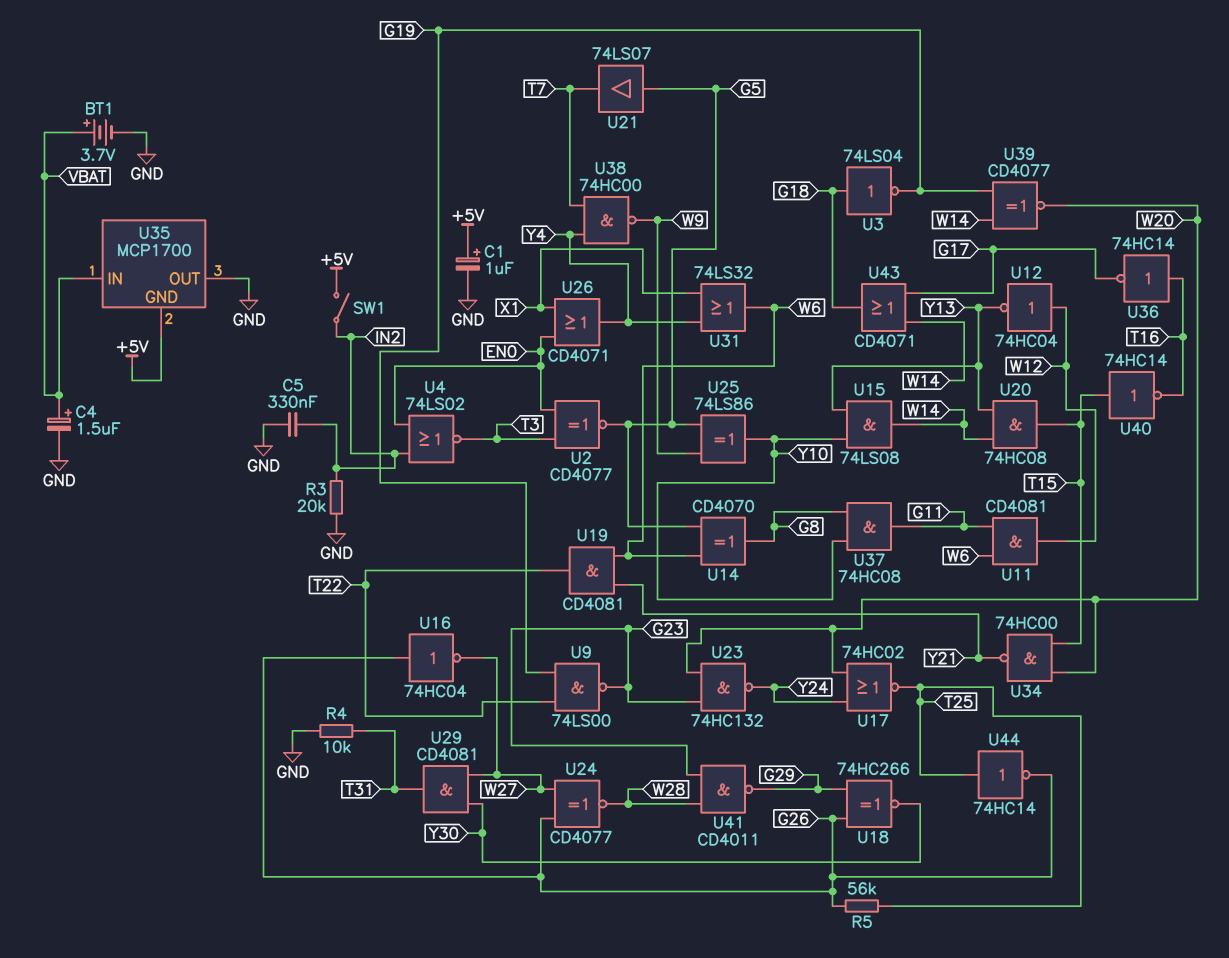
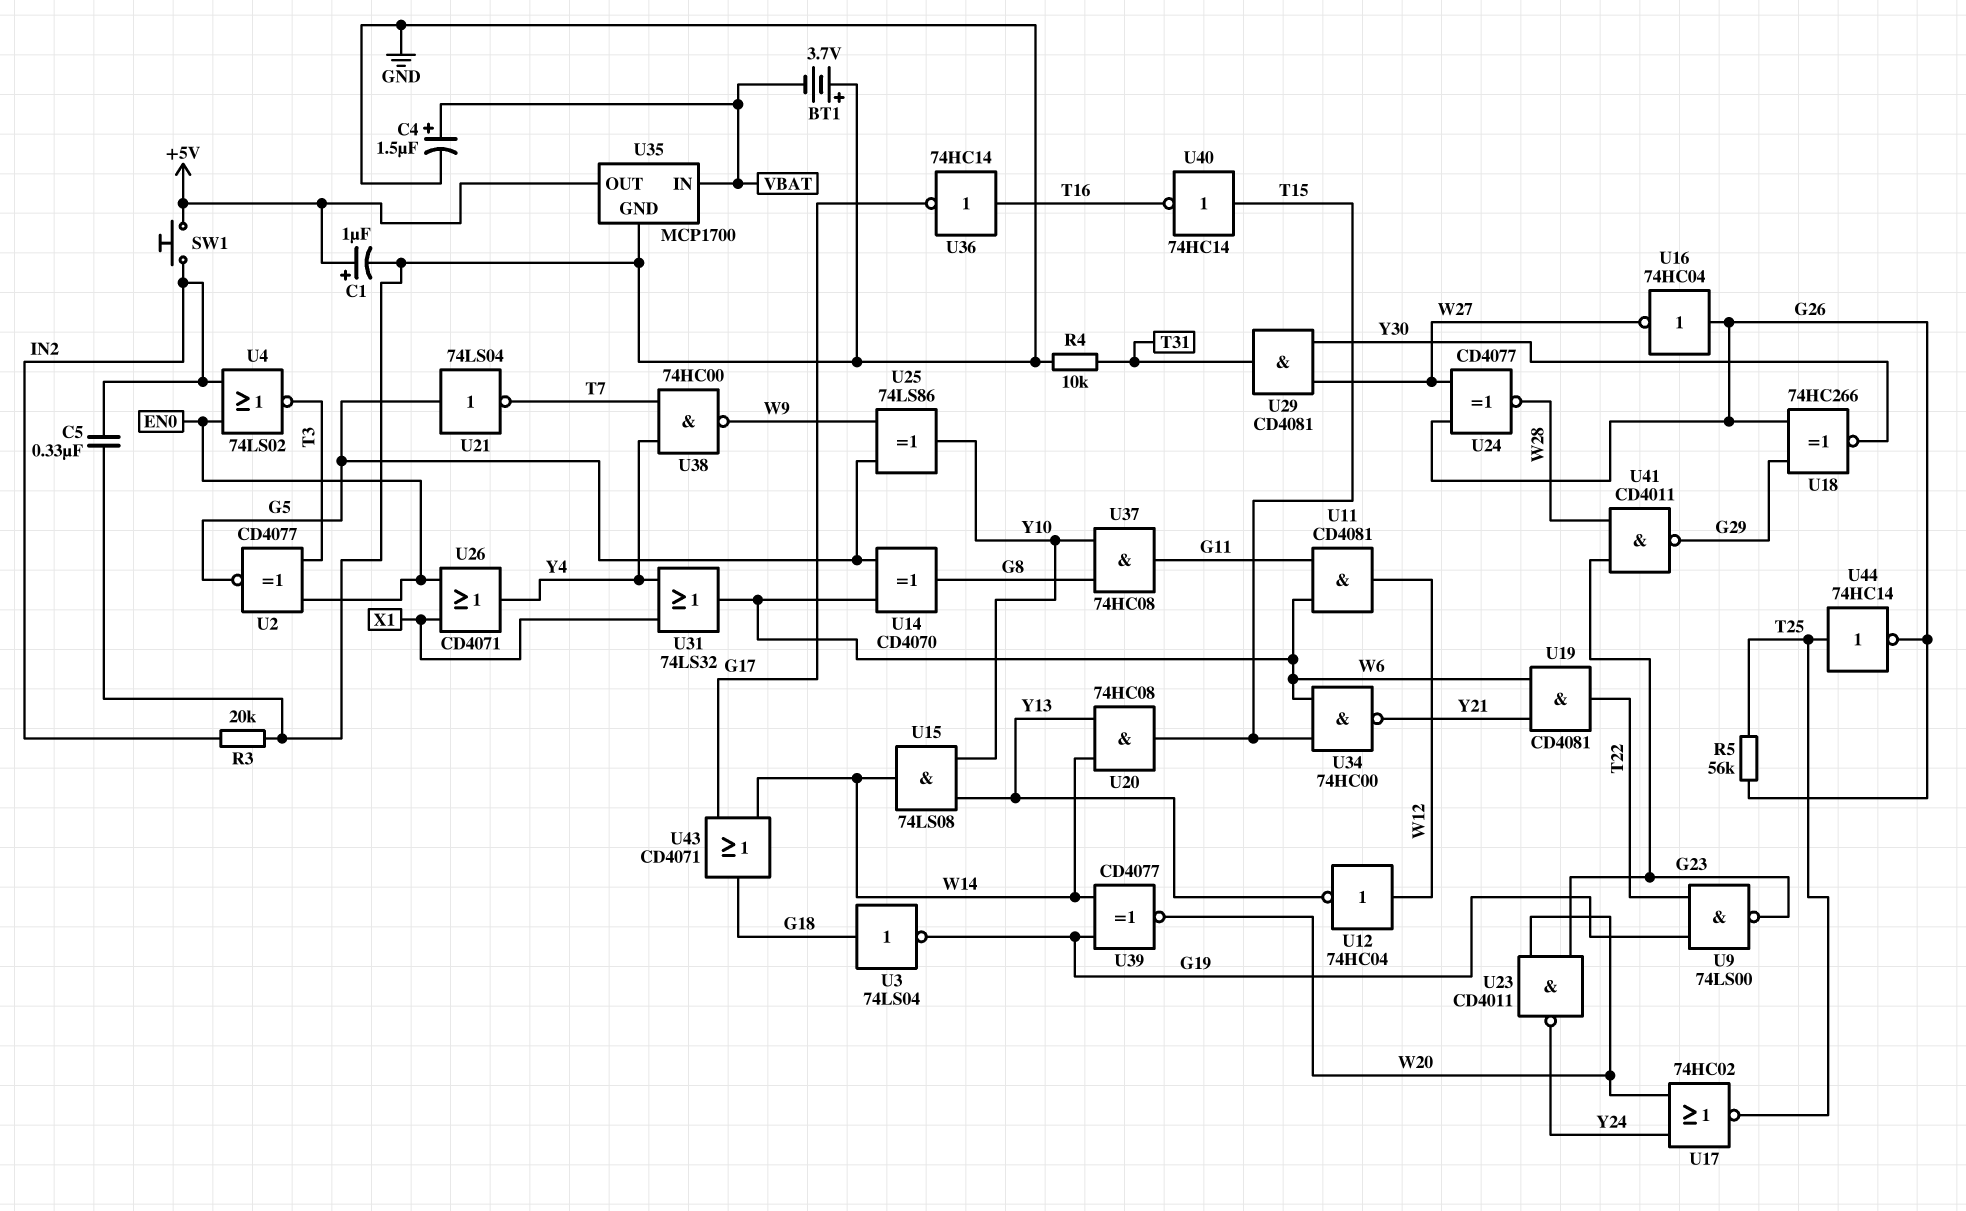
BT1: 3.7V (plus VBAT, minus GND) -> 3.7V (plus GND, minus VBAT)
SW1: switch (+5V, IN2) -> button (+5V, IN2)
U21: buffer 74LS07 (in G5, out T7) -> NOT 74LS04 (in G5, out T7)
U23: NAND 74HC132 (in G23, in W20, out Y24) -> NAND CD4011 (in G23, in W20, out Y24)
U34: NAND 74HC00 (in T15, in W20, out Y21) -> NAND 74HC00 (in T15, in W6, out Y21)
U35 pin GND: +5V -> GND
U35 pin OUT: GND -> +5V

